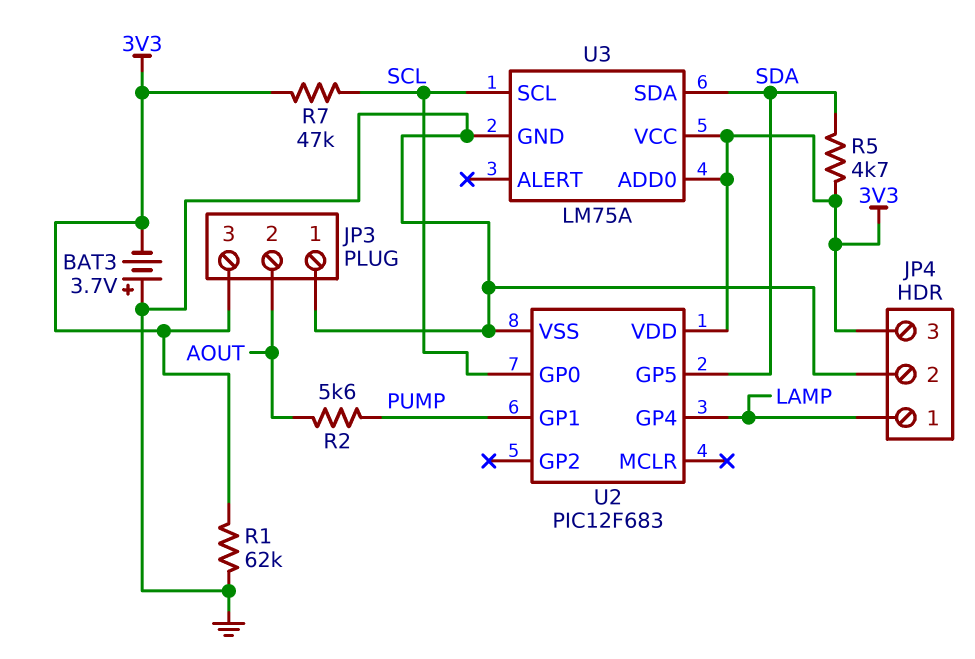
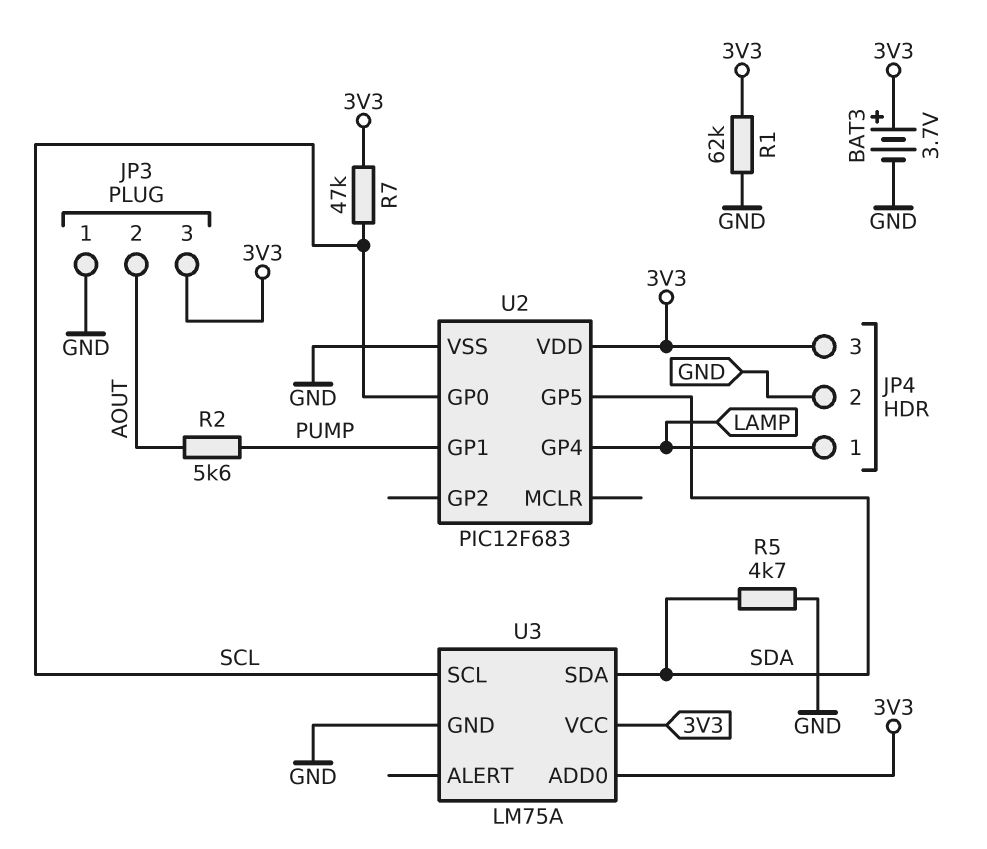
BAT3: 3.7V (plus GND, minus 3V3) -> 3.7V (plus 3V3, minus GND)
R5: 4.7k (3V3, SDA) -> 4.7k (GND, SDA)

